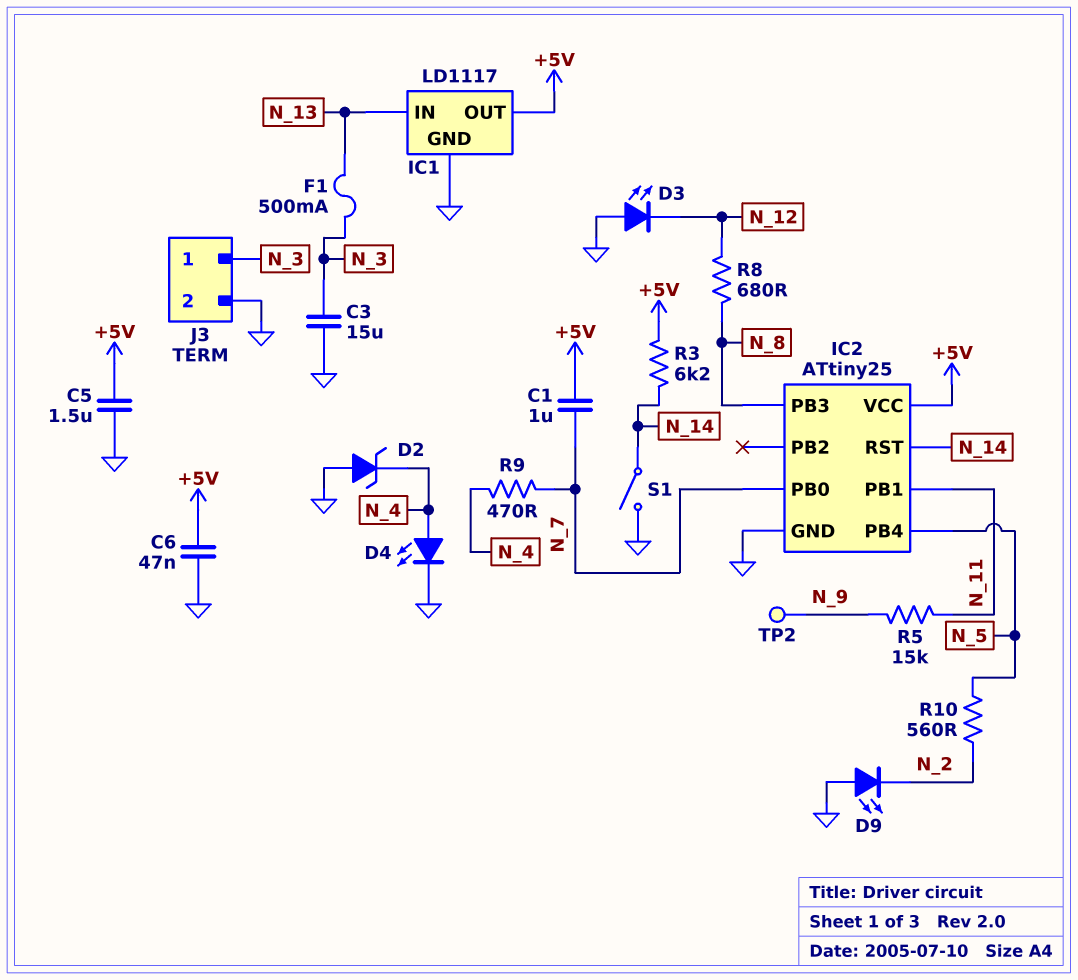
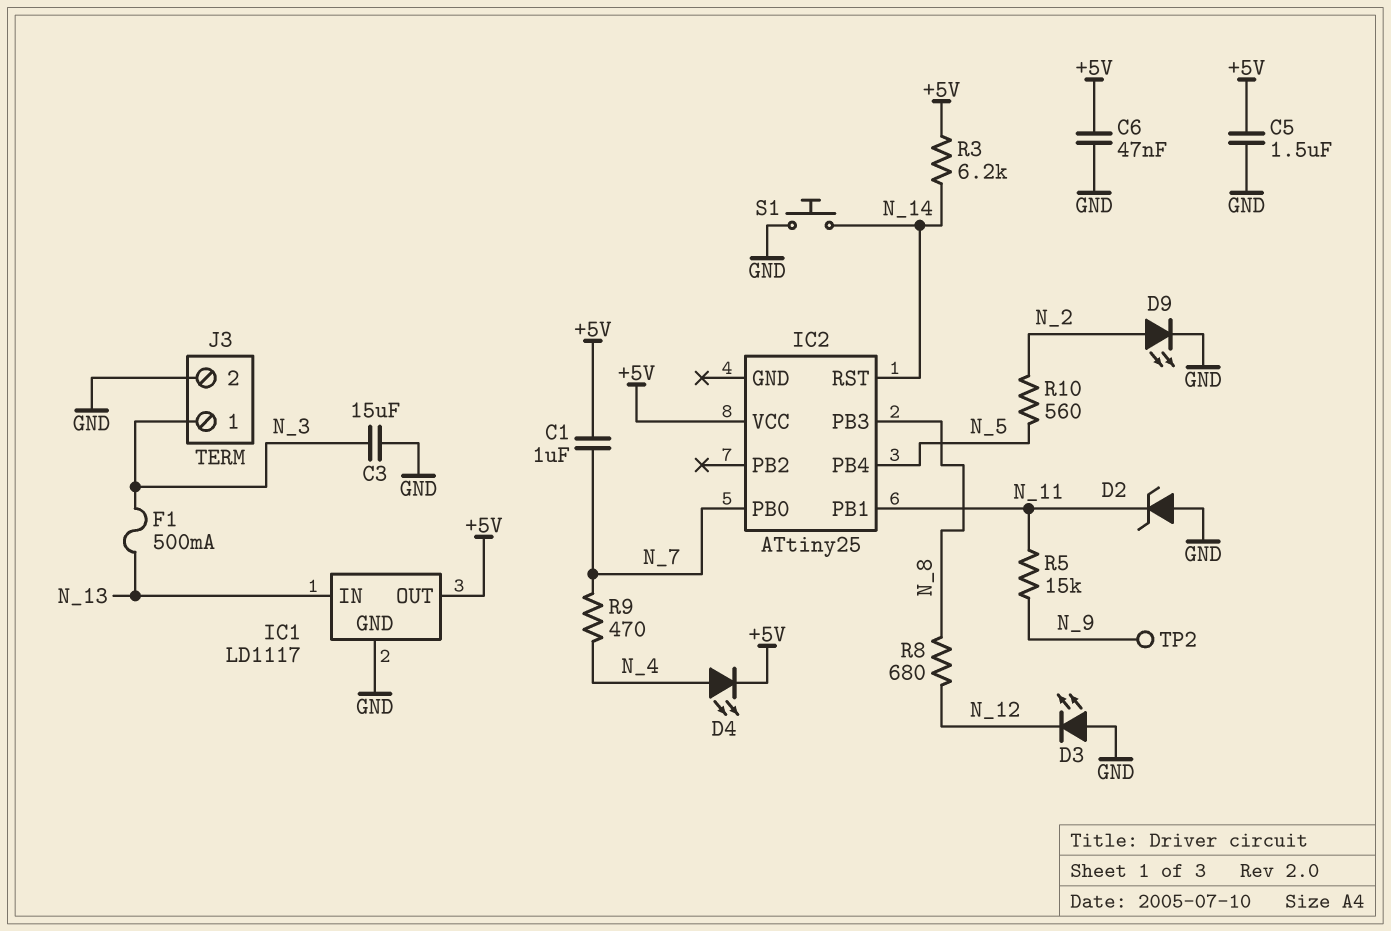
D2: zener (A GND, K N_4) -> zener (A GND, K N_11)
D4: LED (A N_4, K GND) -> LED (A N_4, K +5V)
D9: LED (A GND, K N_2) -> LED (A N_2, K GND)
IC2 pin GND: GND -> none
S1: switch (GND, N_14) -> button (GND, N_14)

